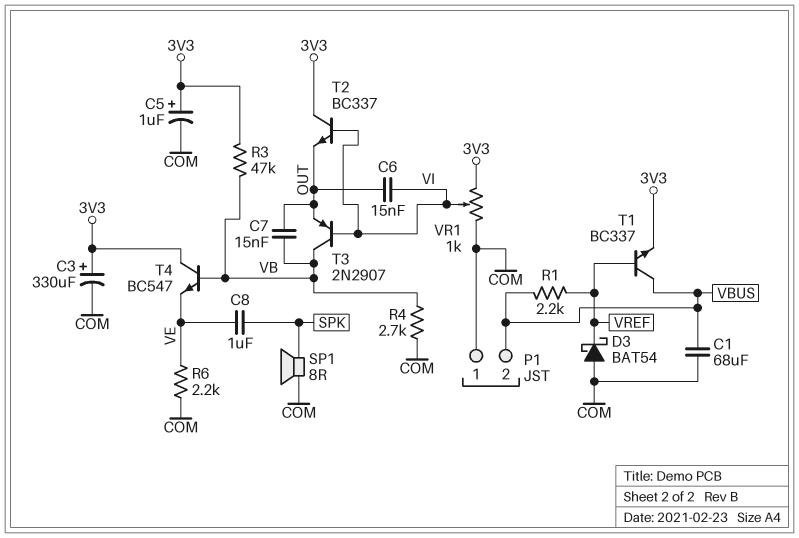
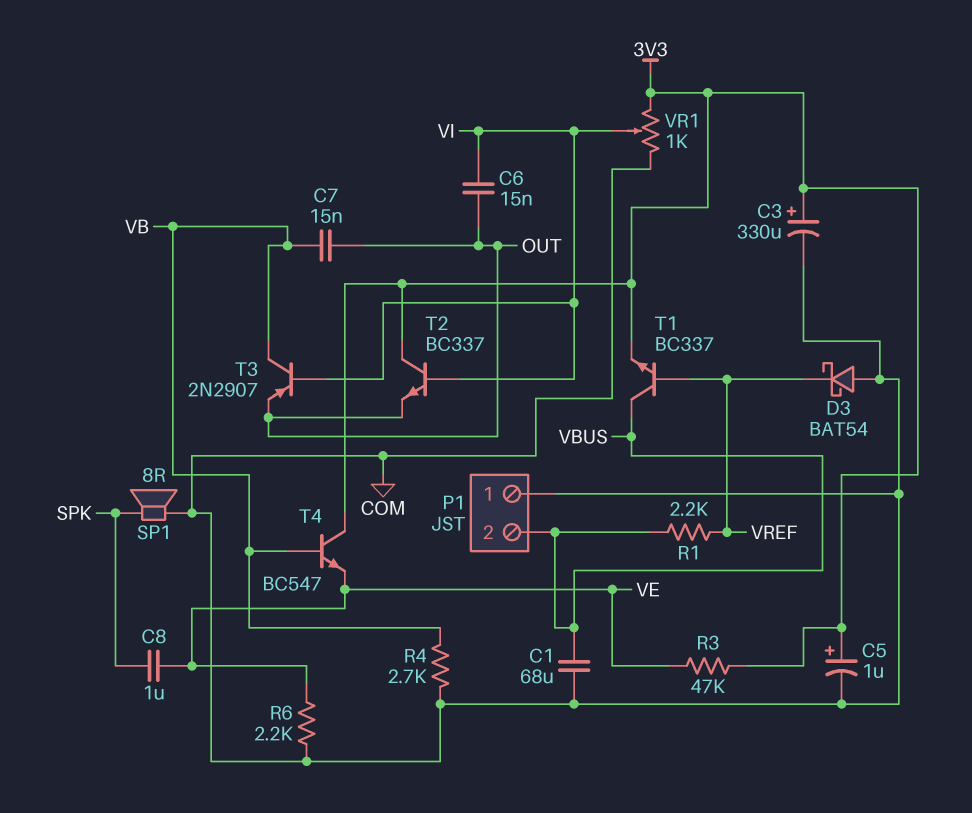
R3: 47k (3V3, VB) -> 47k (3V3, VE)

